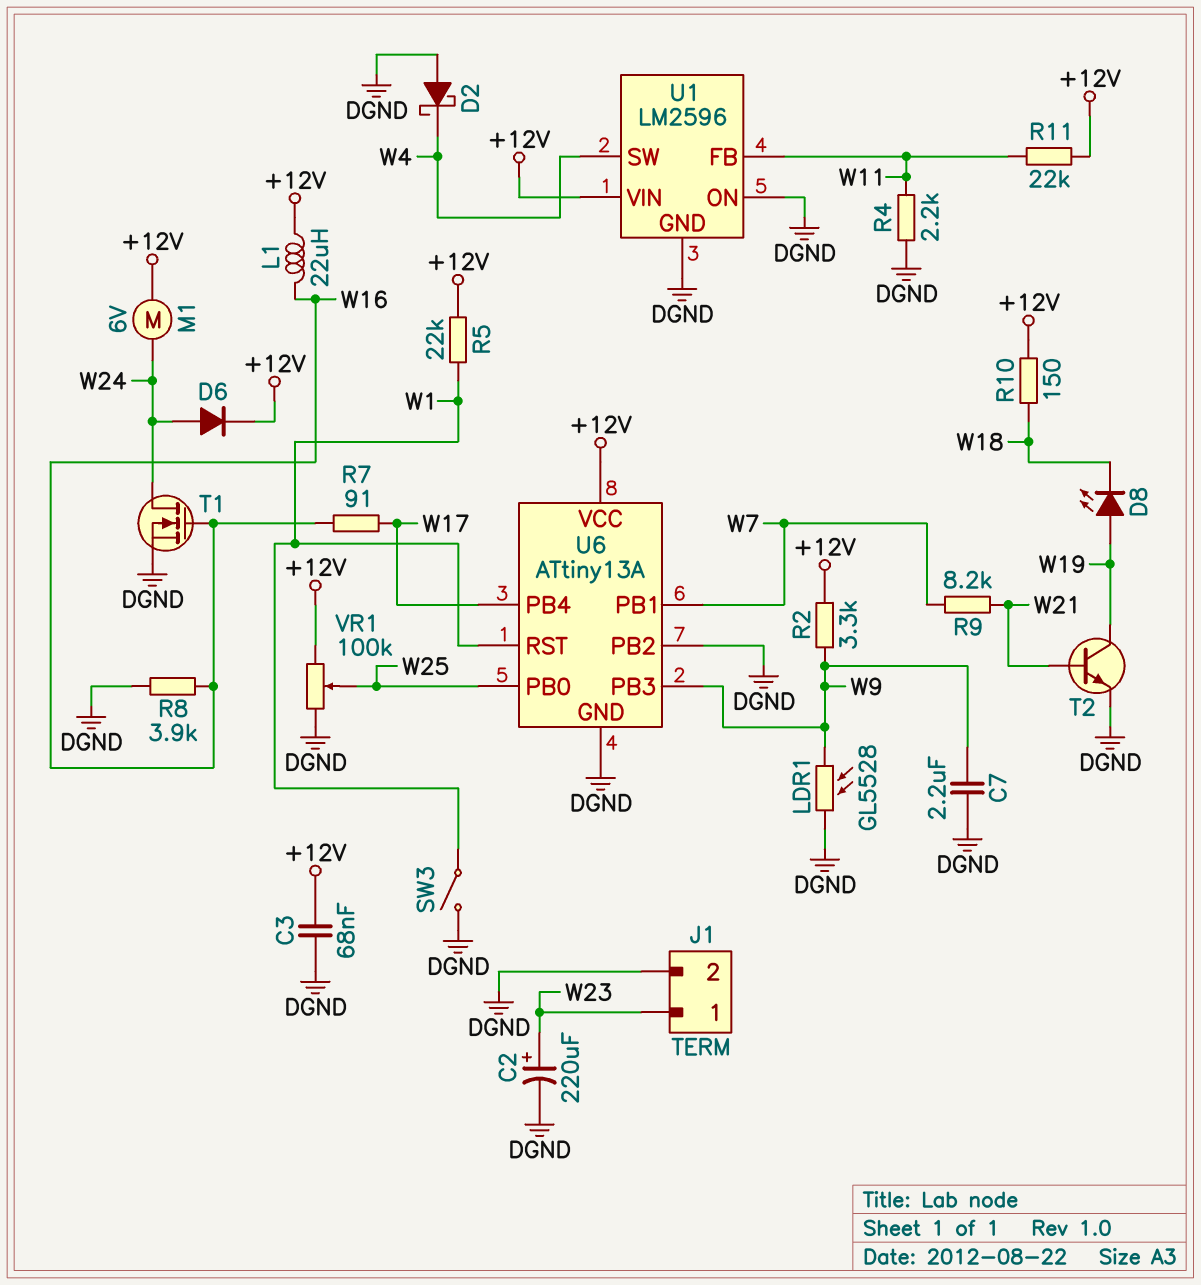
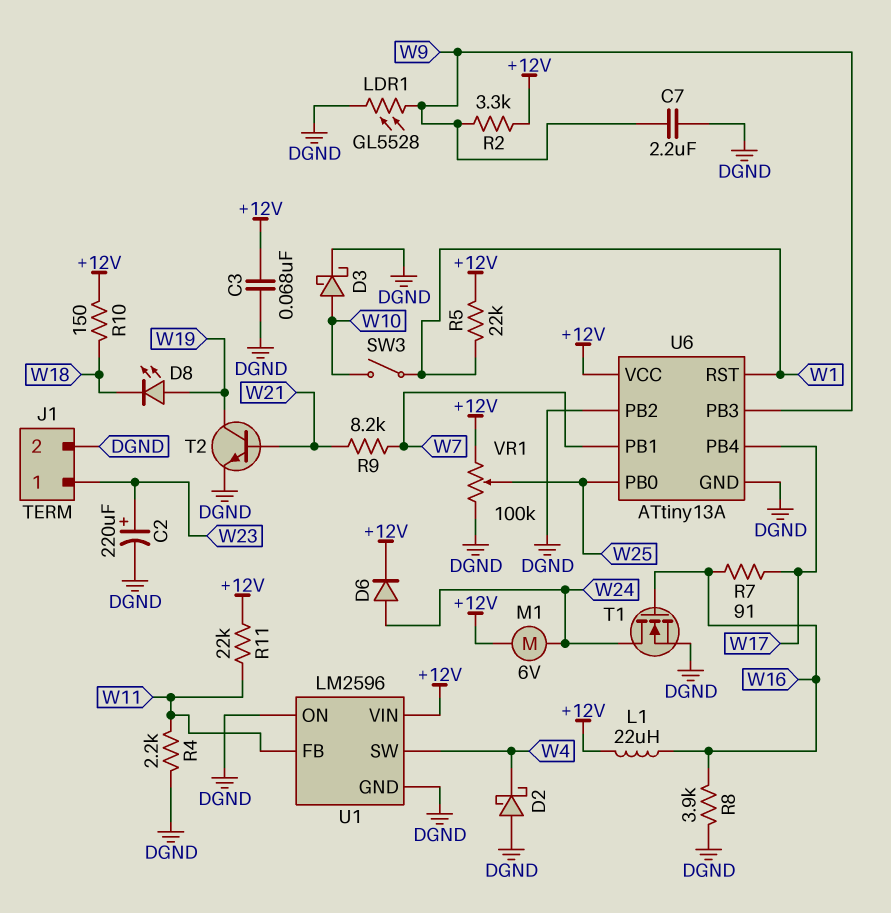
D3: none -> schottky (A W10, K DGND)
SW3: switch (DGND, W1) -> switch (W1, W10)

